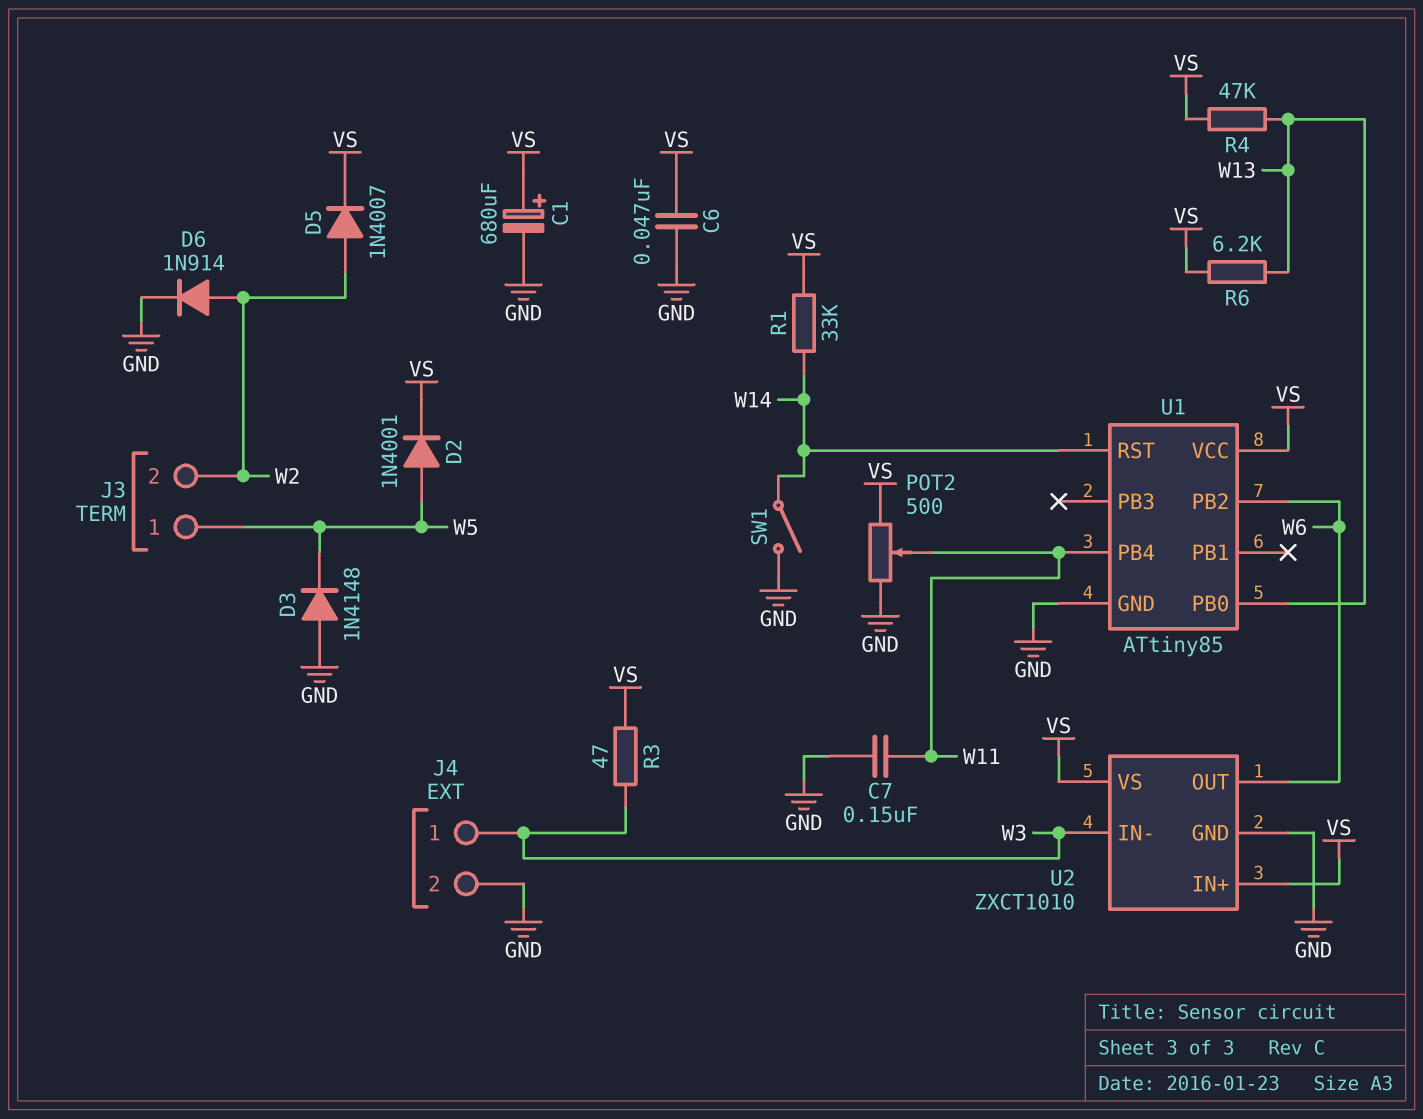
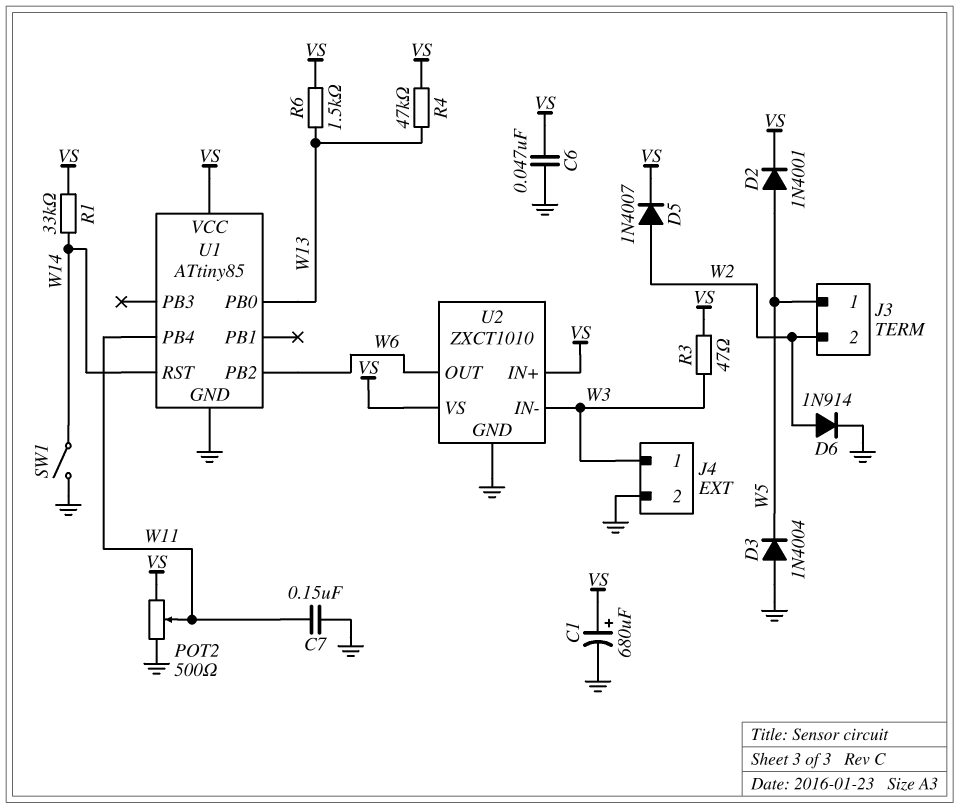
D3: diode 1N4148 (A GND, K W5) -> diode 1N4004 (A GND, K W5)
R6: 6.2k (VS, W13) -> 1.5k (VS, W13)

